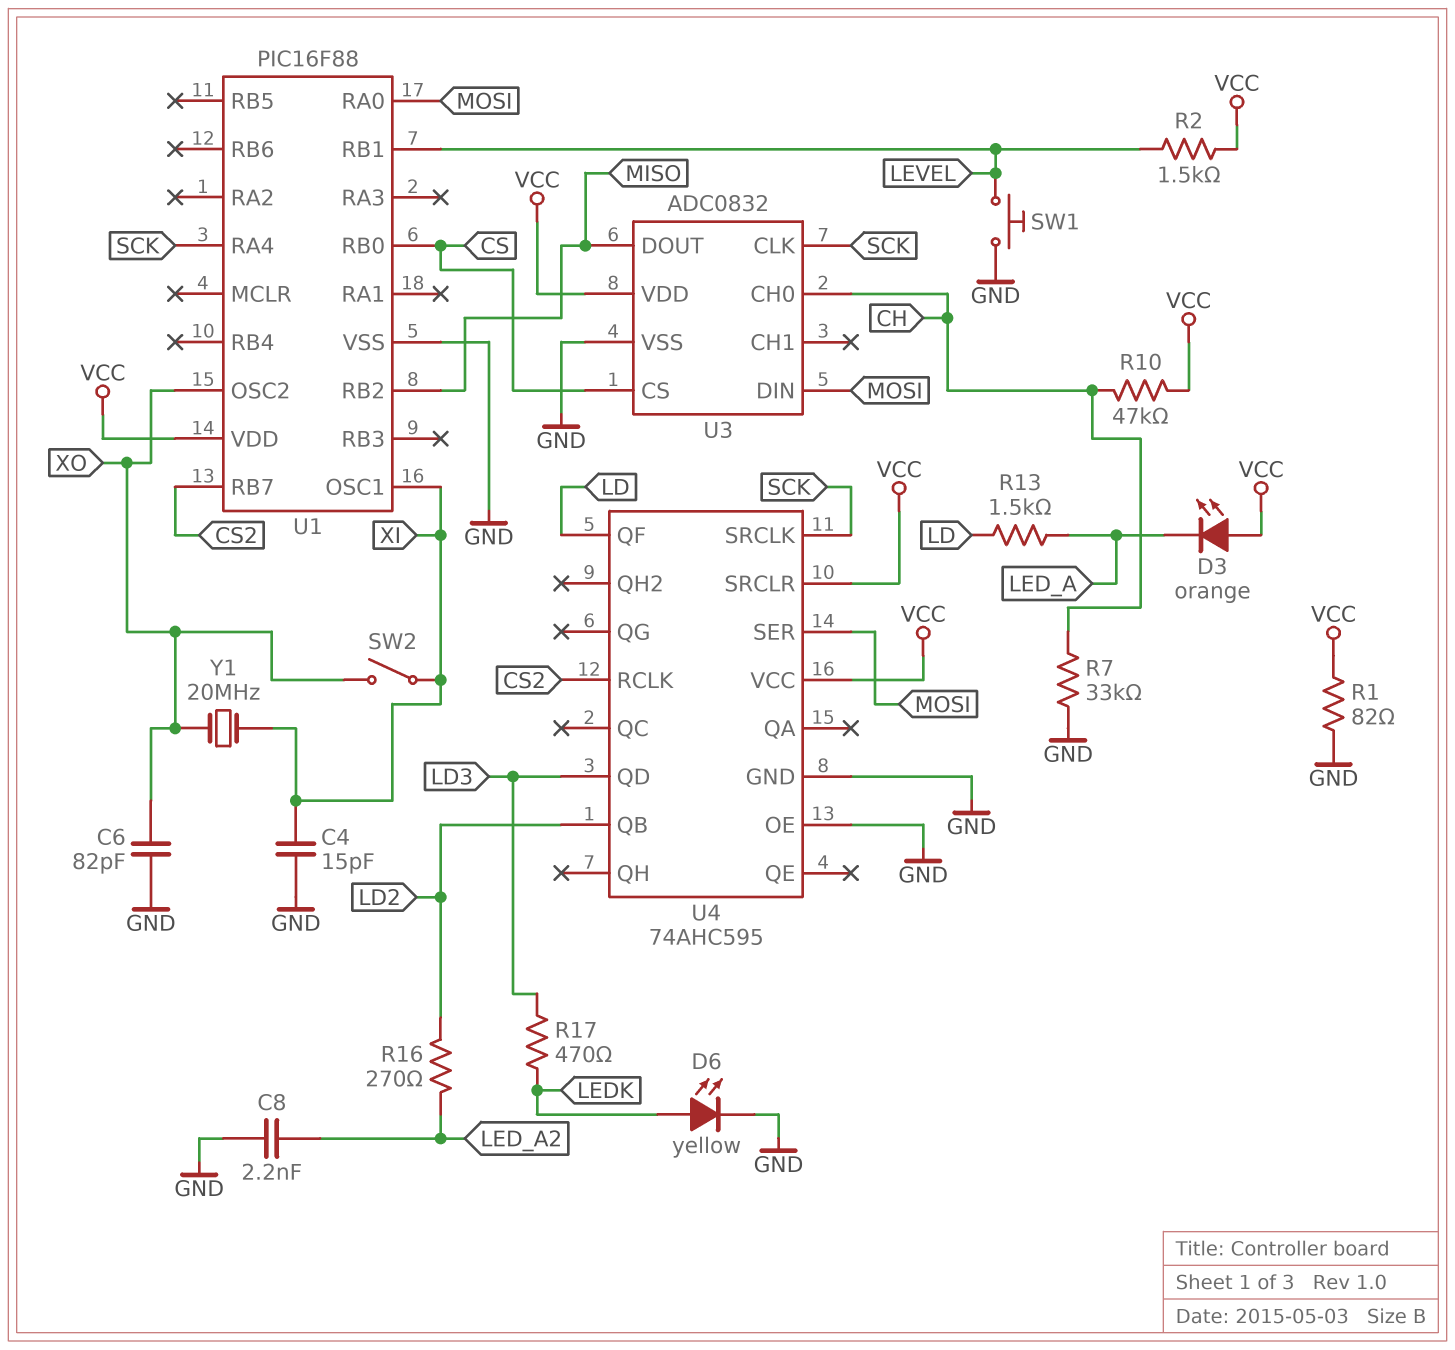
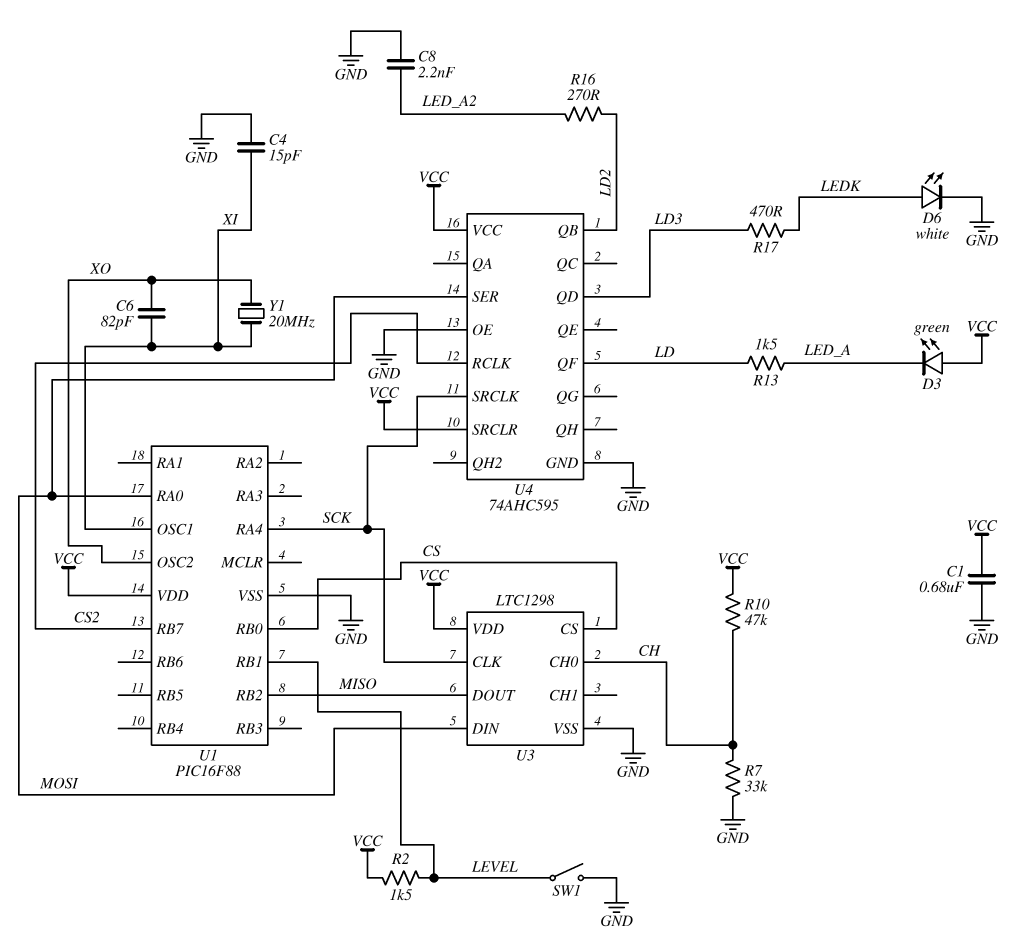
C1: none -> 680nF (GND, VCC)
C6: 82pF (GND, XO) -> 82pF (XI, XO)
D3: LED orange (A VCC, K LED_A) -> LED green (A VCC, K LED_A)
D6: LED yellow (A LEDK, K GND) -> LED white (A LEDK, K GND)
R1: 82 (GND, VCC) -> none
SW1: button (GND, LEVEL) -> switch (GND, LEVEL)
SW2: switch (XI, XO) -> none
U3: ADC0832 -> LTC1298

